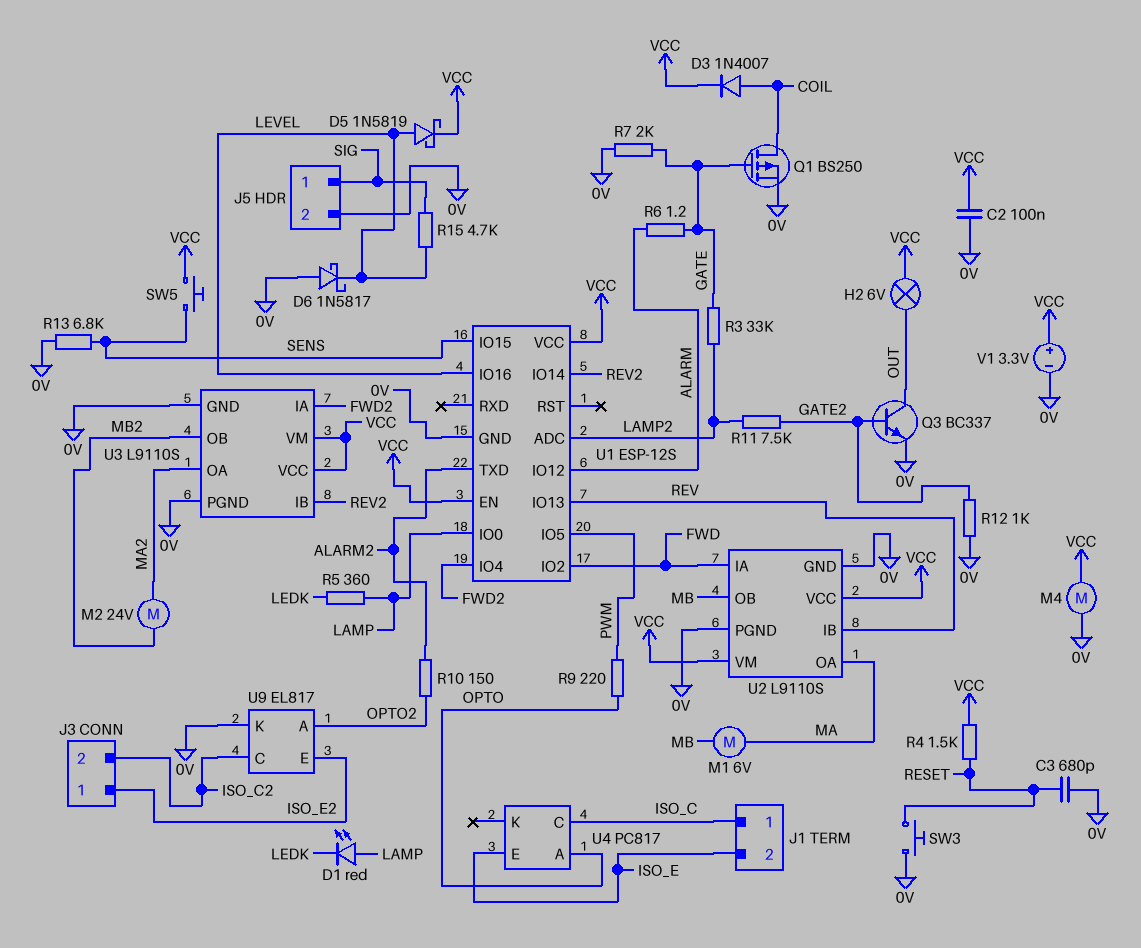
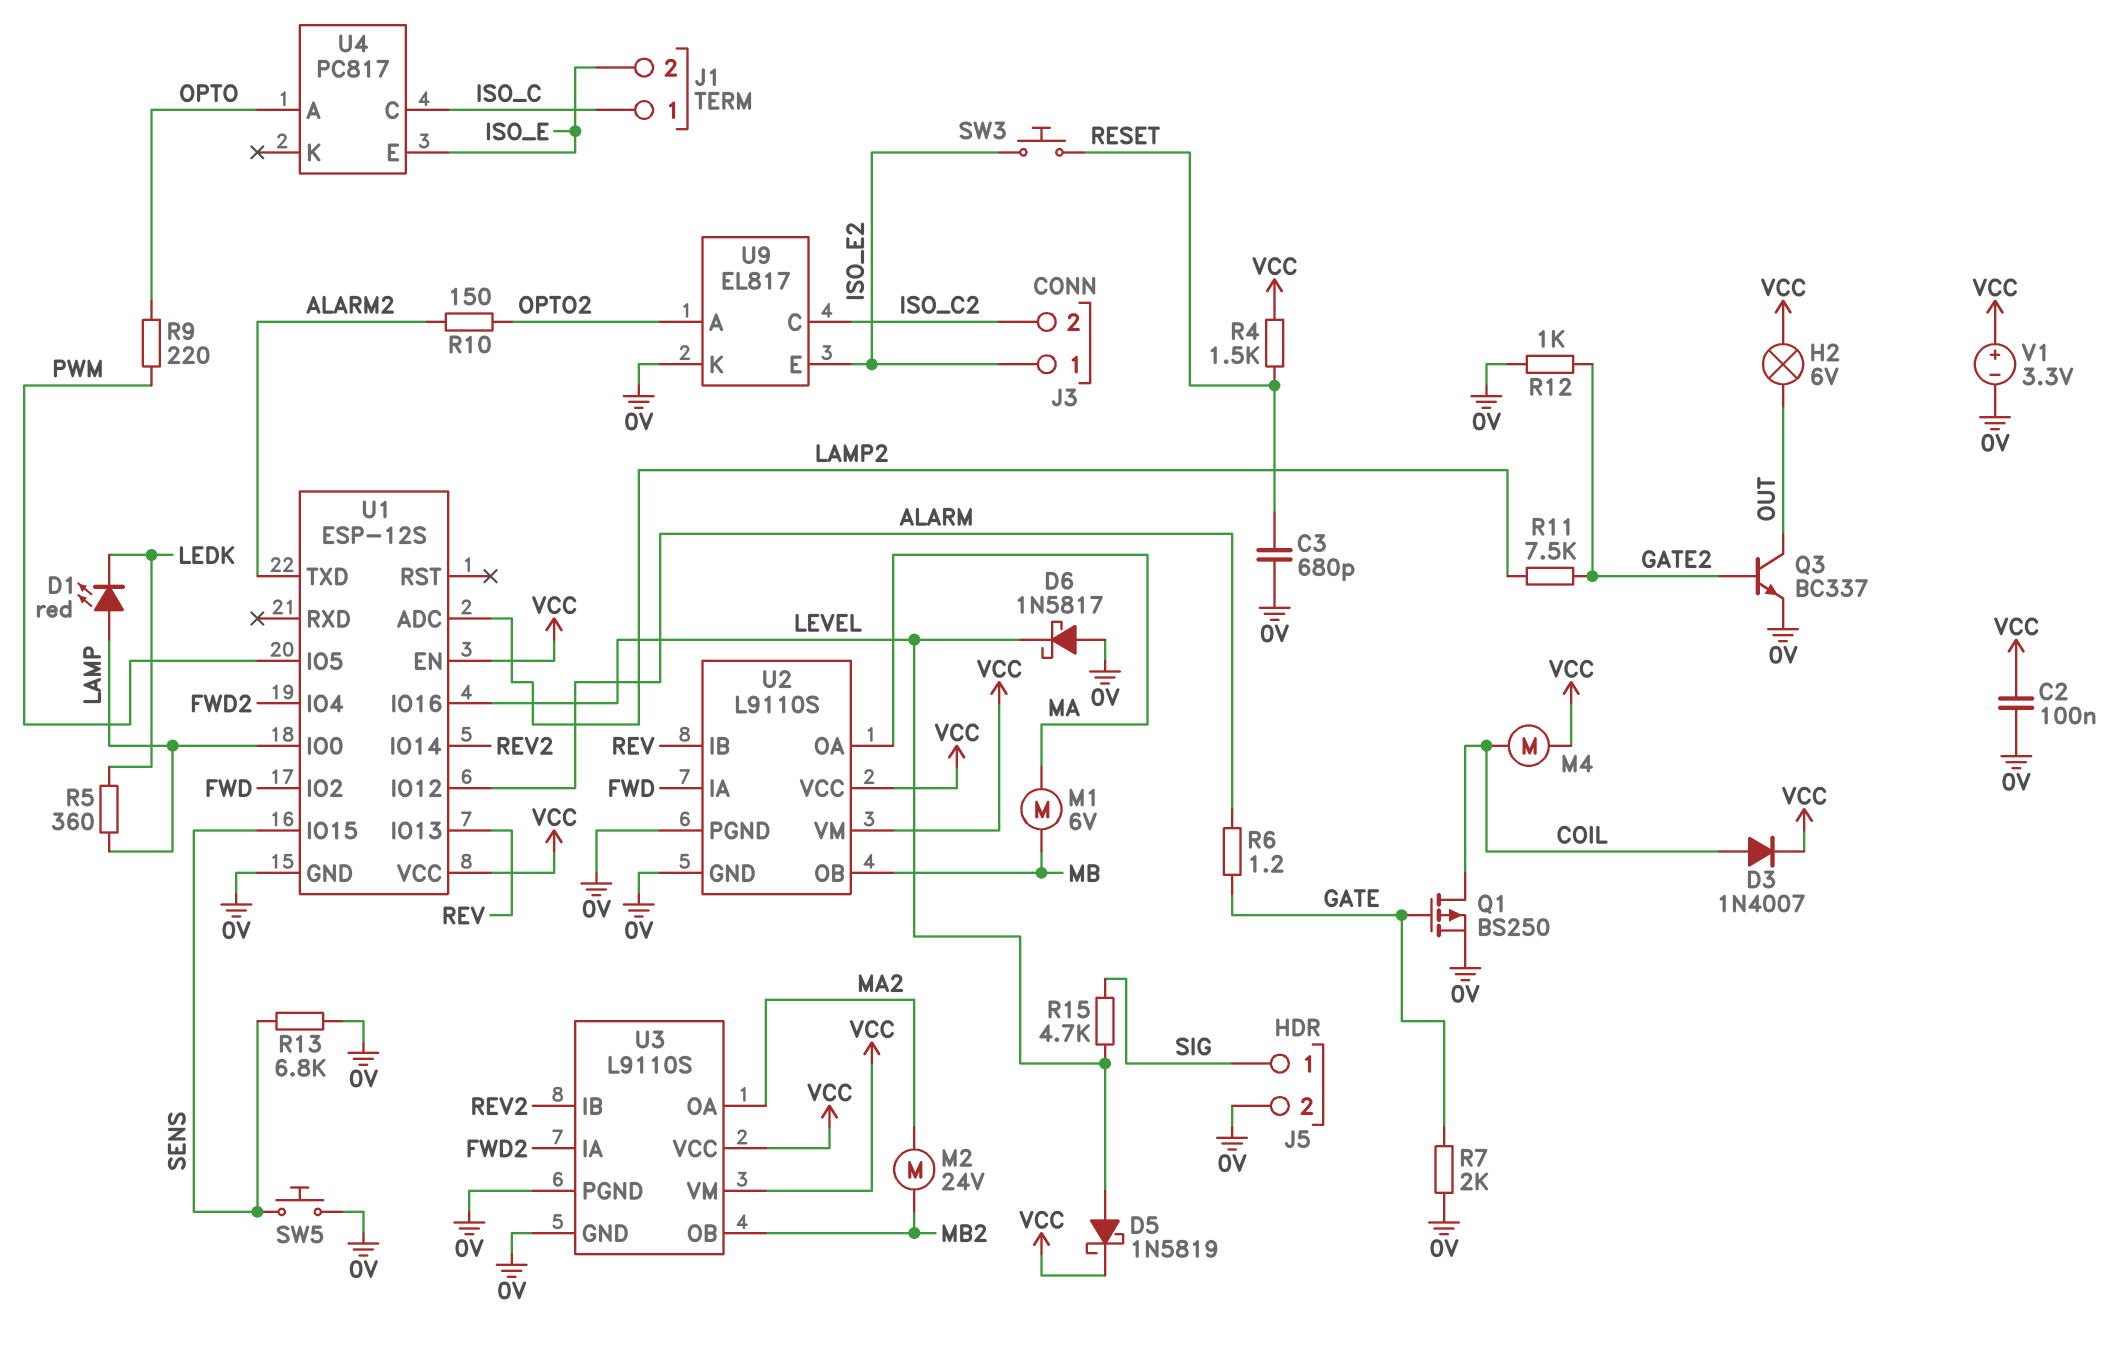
M4: motor (0V, VCC) -> motor (COIL, VCC)
R3: 33k (GATE, LAMP2) -> none
SW3: button (0V, RESET) -> button (ISO_E2, RESET)
SW5: button (SENS, VCC) -> button (0V, SENS)

